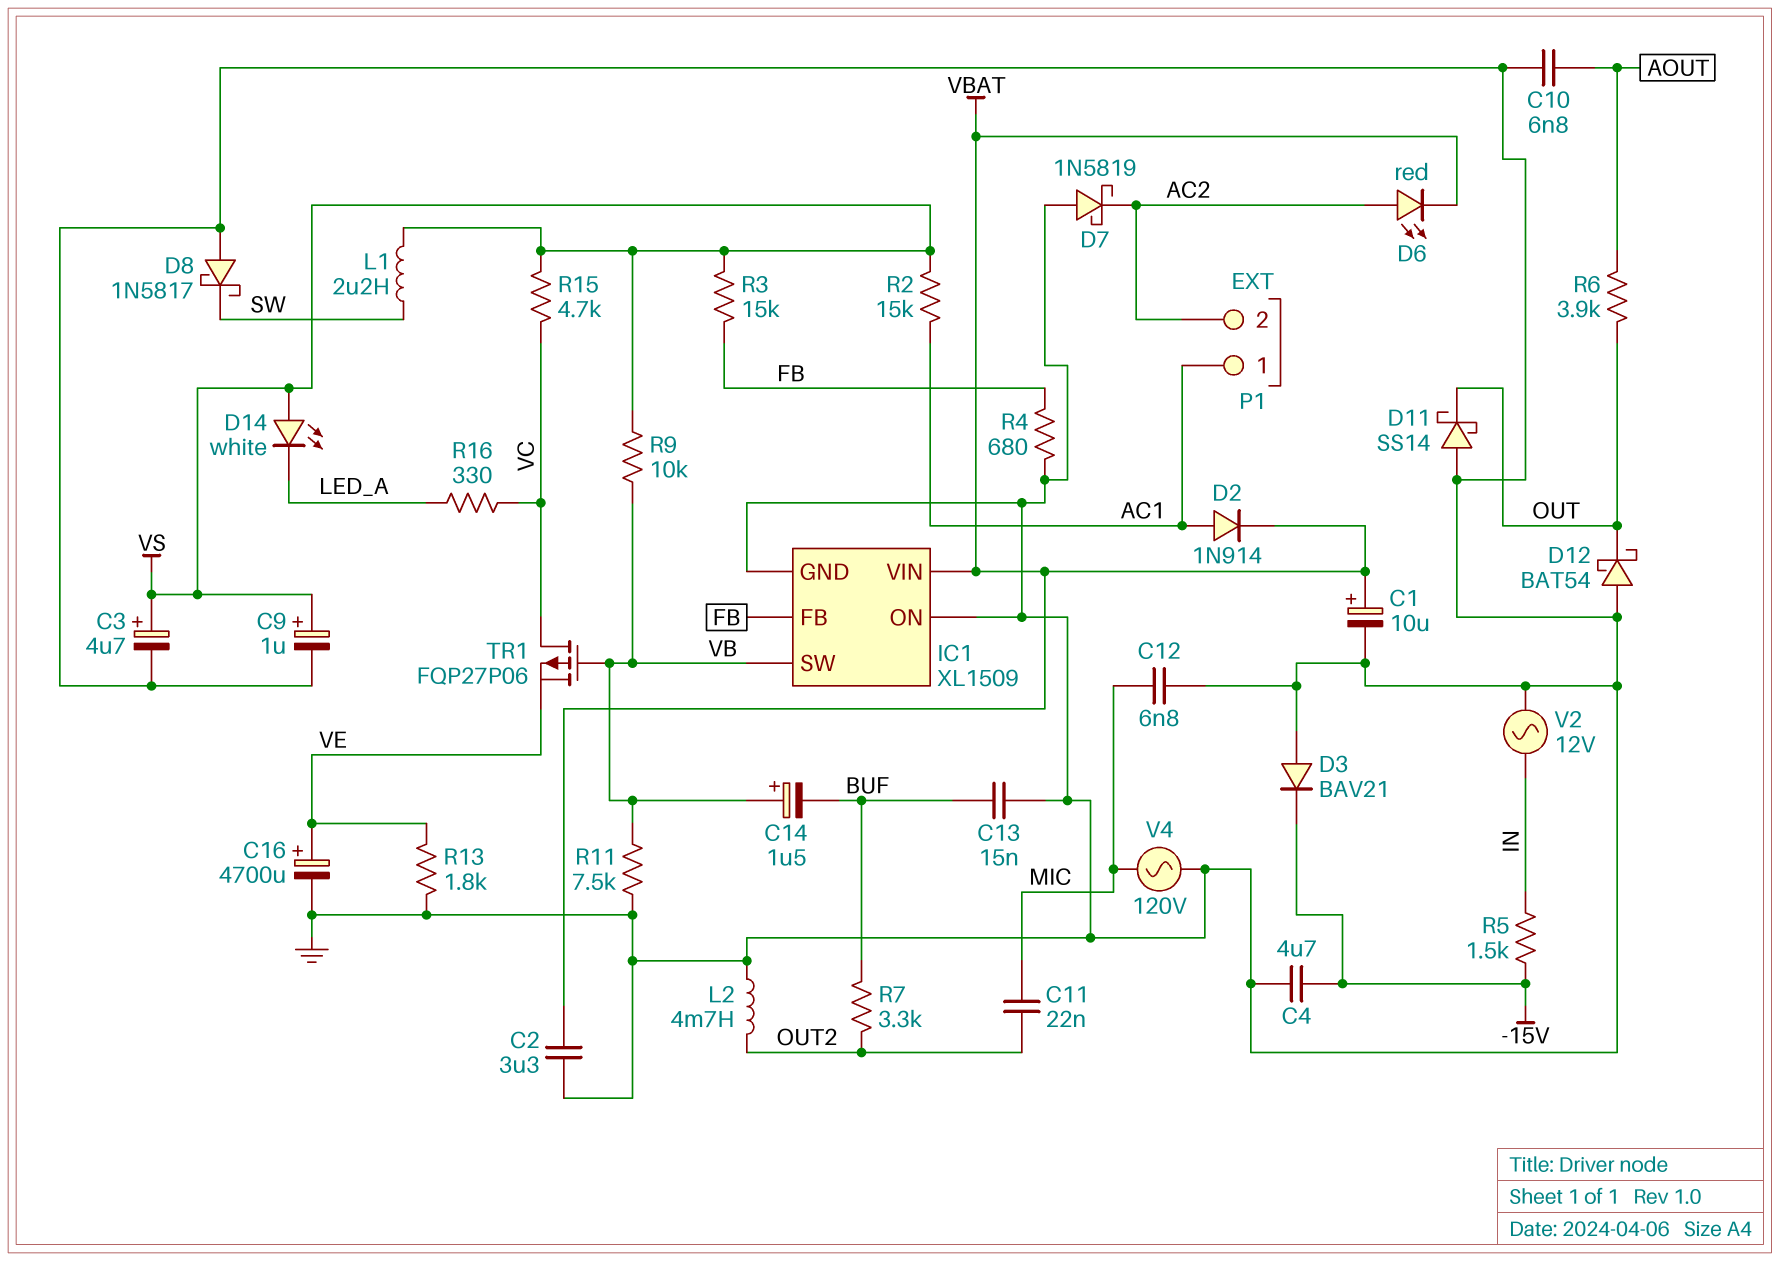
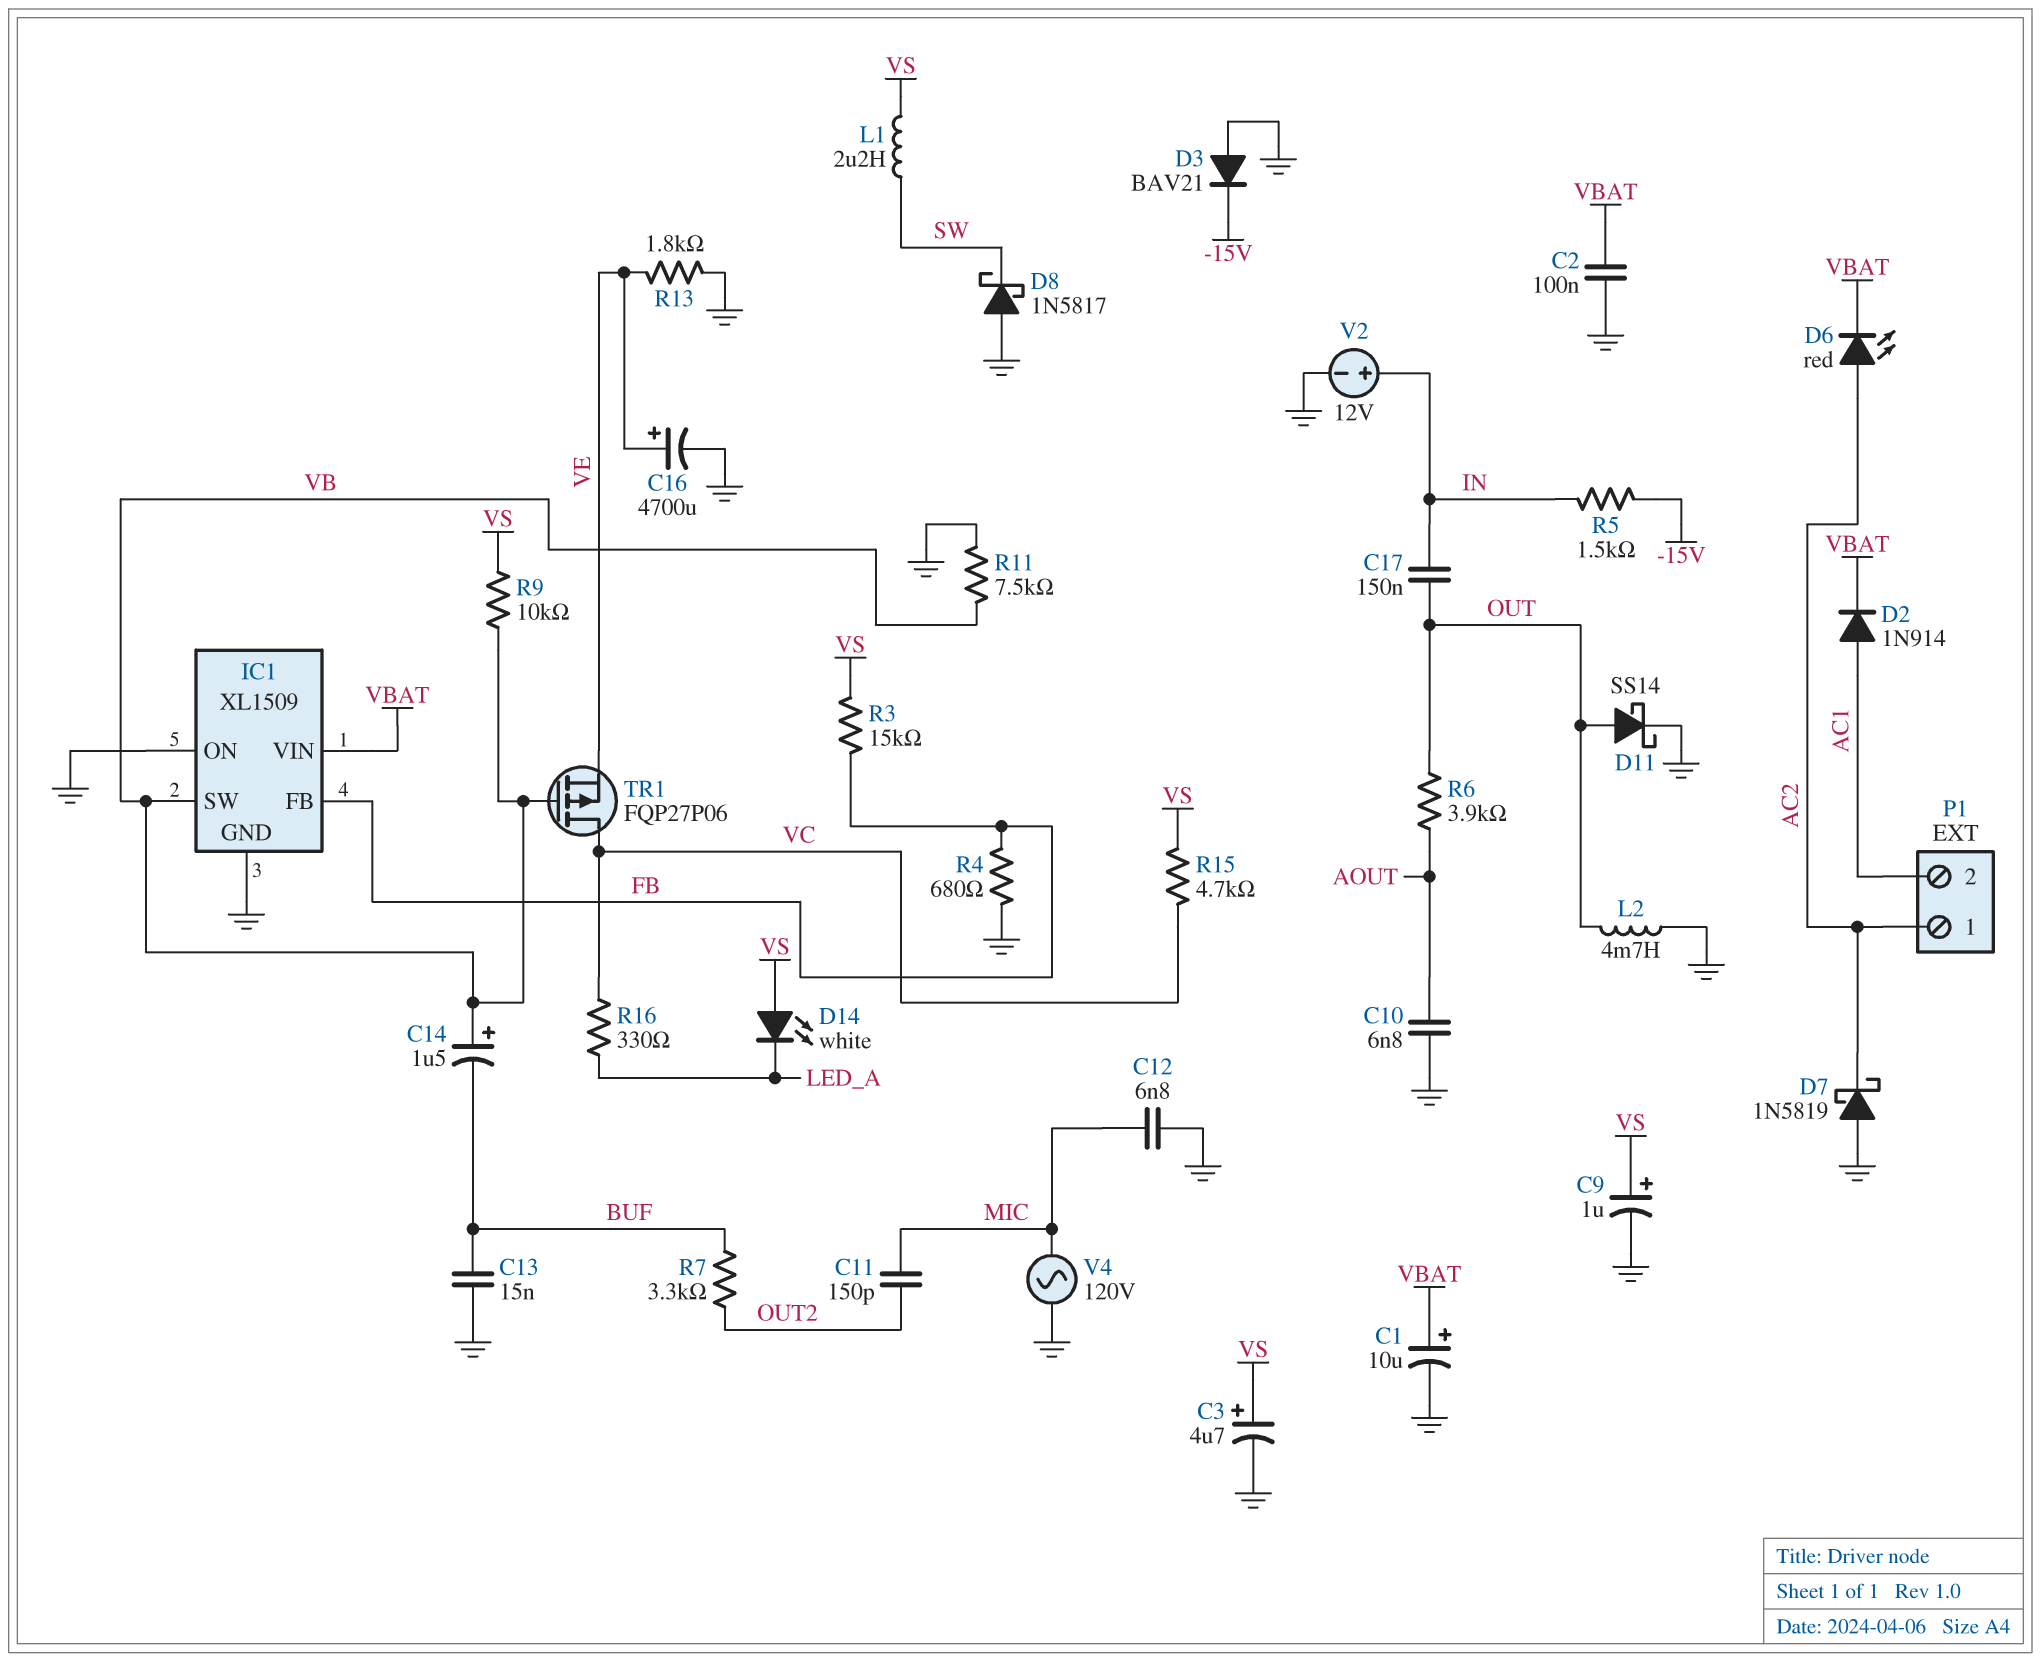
C2: 3.3uF (GND, VBAT) -> 100nF (GND, VBAT)
C4: 4.7uF (-15V, GND) -> none
C11: 22nF (MIC, OUT2) -> 150pF (MIC, OUT2)
C17: none -> 150nF (IN, OUT)
D11: schottky SS14 (A GND, K OUT) -> schottky SS14 (A OUT, K GND)
D12: schottky BAT54 (A GND, K OUT) -> none
L2: 4.7mH (GND, OUT2) -> 4.7mH (GND, OUT)
P1 pin 1: AC1 -> AC2
P1 pin 2: AC2 -> AC1
R2: 15k (AC1, VS) -> none
V2: AC 12V (GND, IN) -> 12V (plus IN, minus GND)

